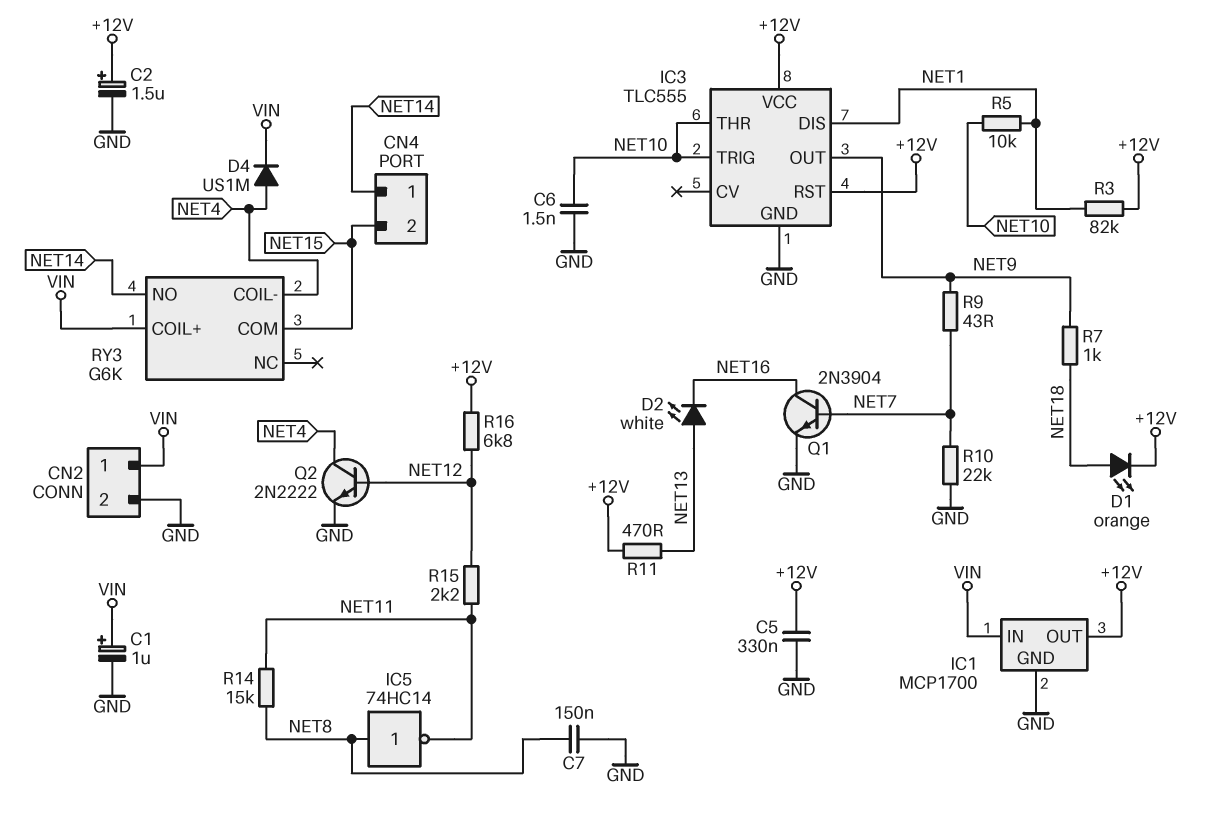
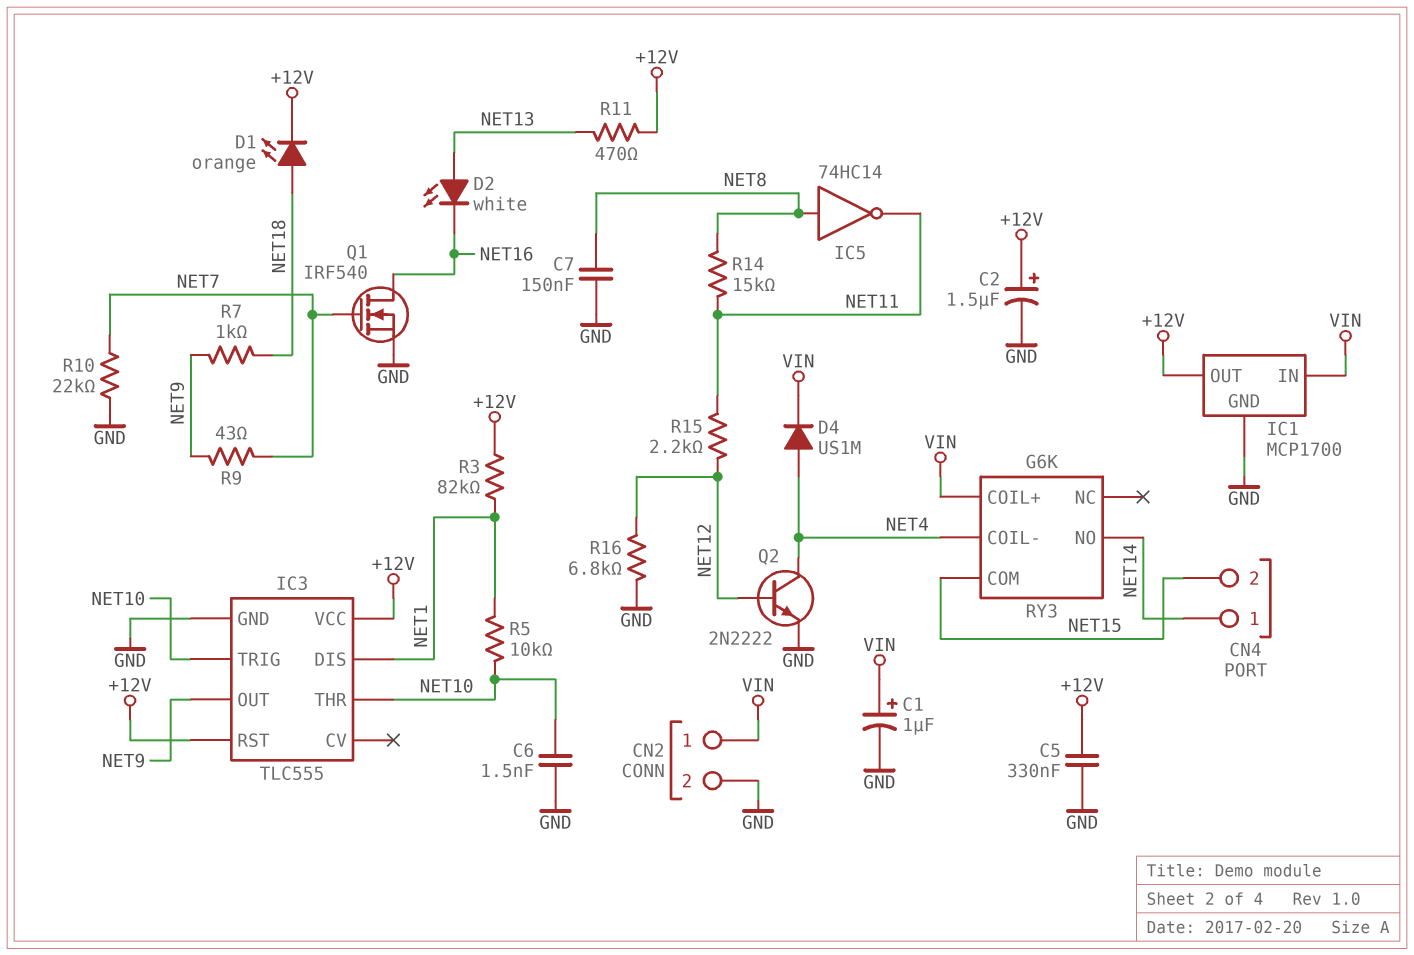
Q1: NPN 2N3904 (B NET7, C NET16, E GND) -> NMOS IRF540 (G NET7, D NET16, S GND)
R16: 6.8k (+12V, NET12) -> 6.8k (GND, NET12)

